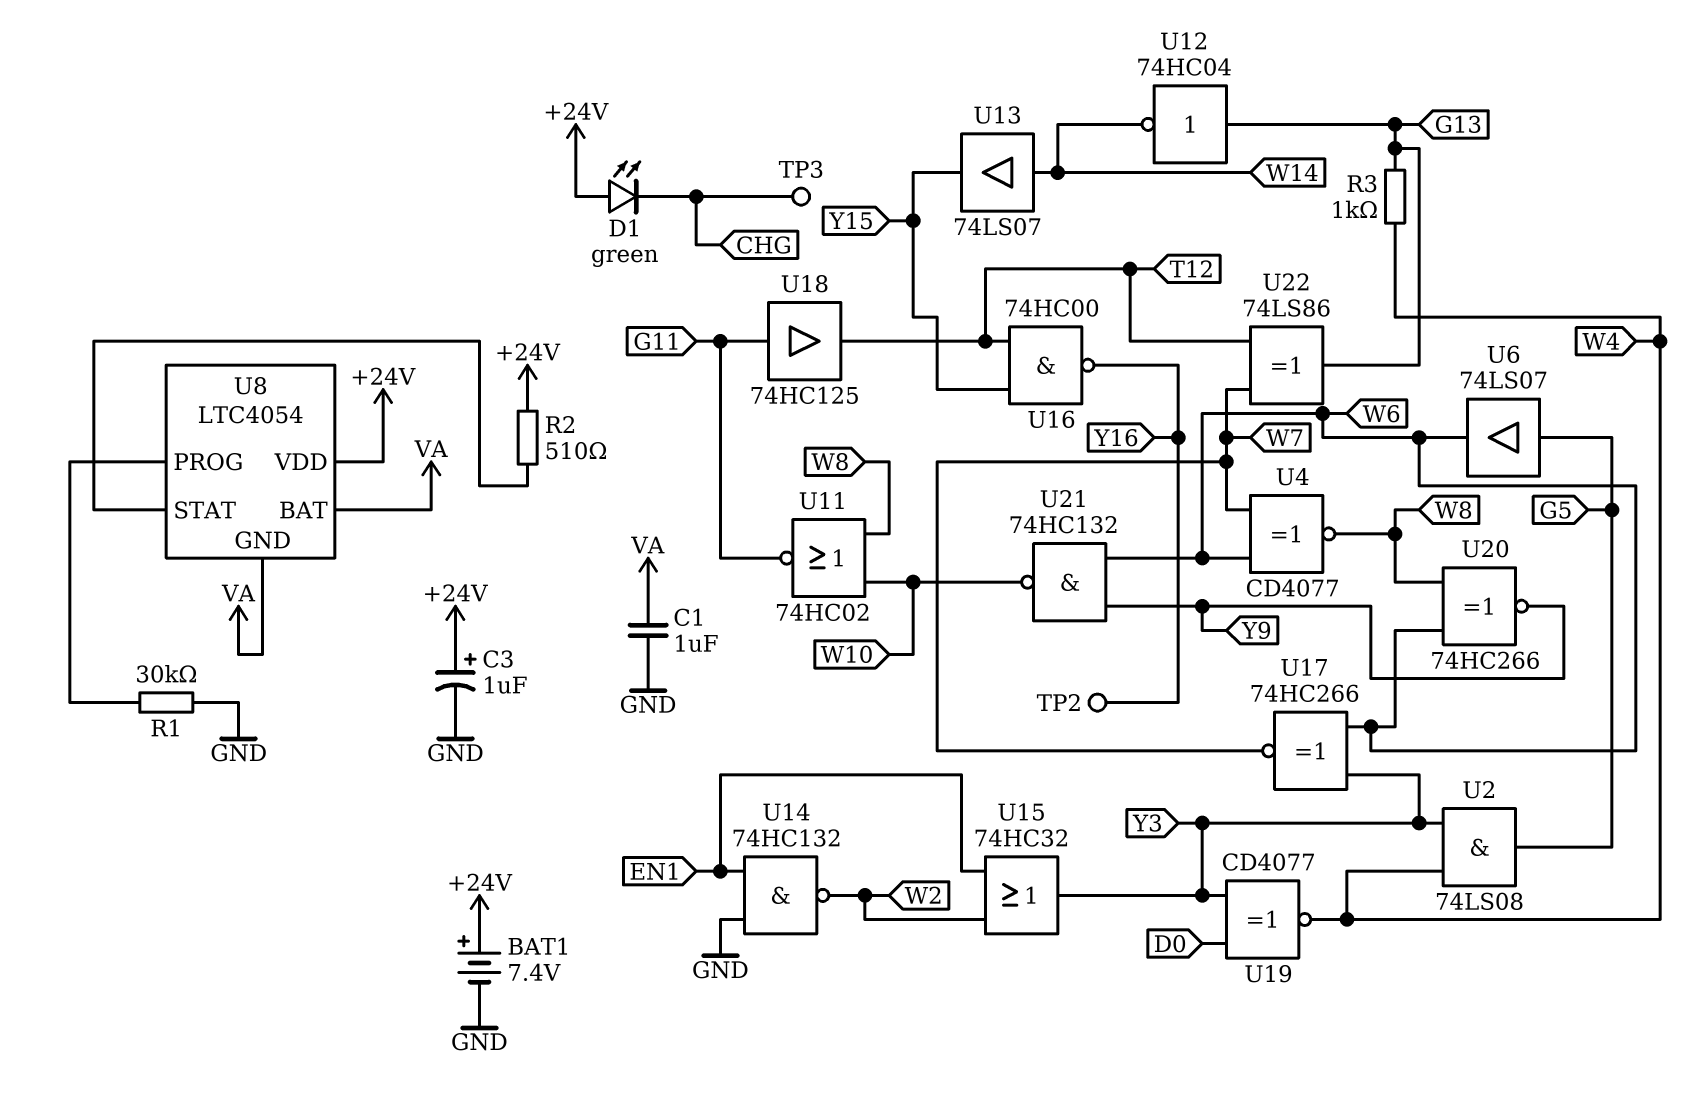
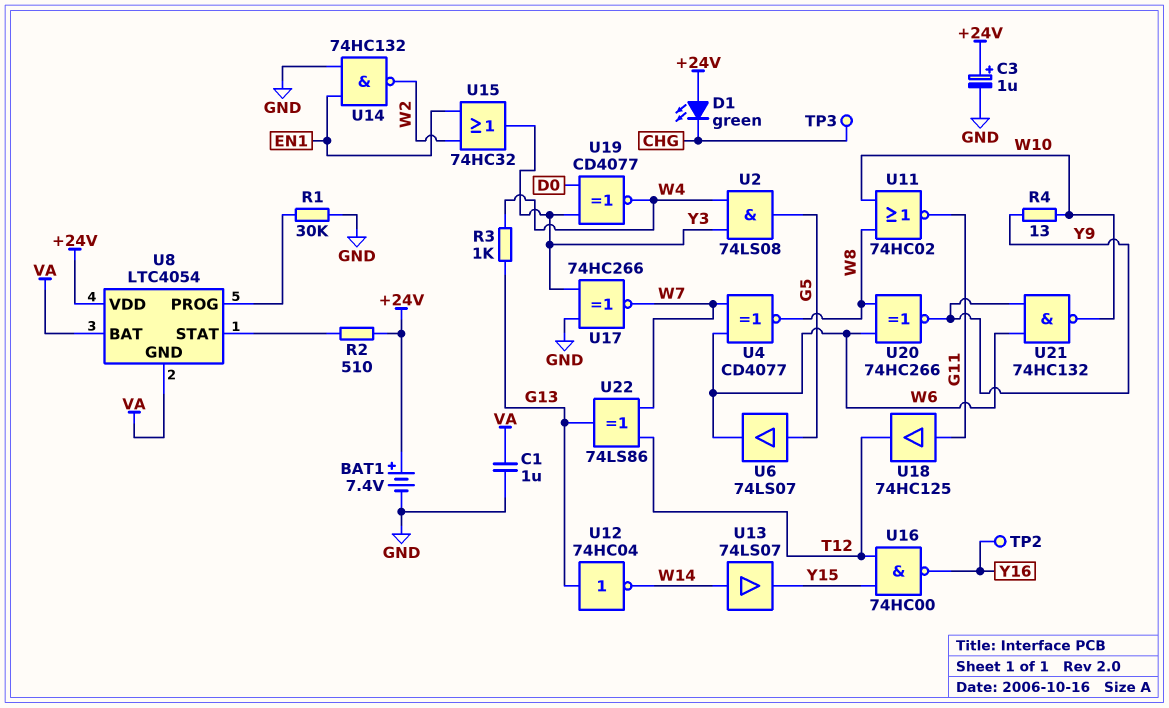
R4: none -> 13 (W10, Y9)
U17: XNOR 74HC266 (in W6, in Y3, out W7) -> XNOR 74HC266 (in GND, in Y3, out W7)

